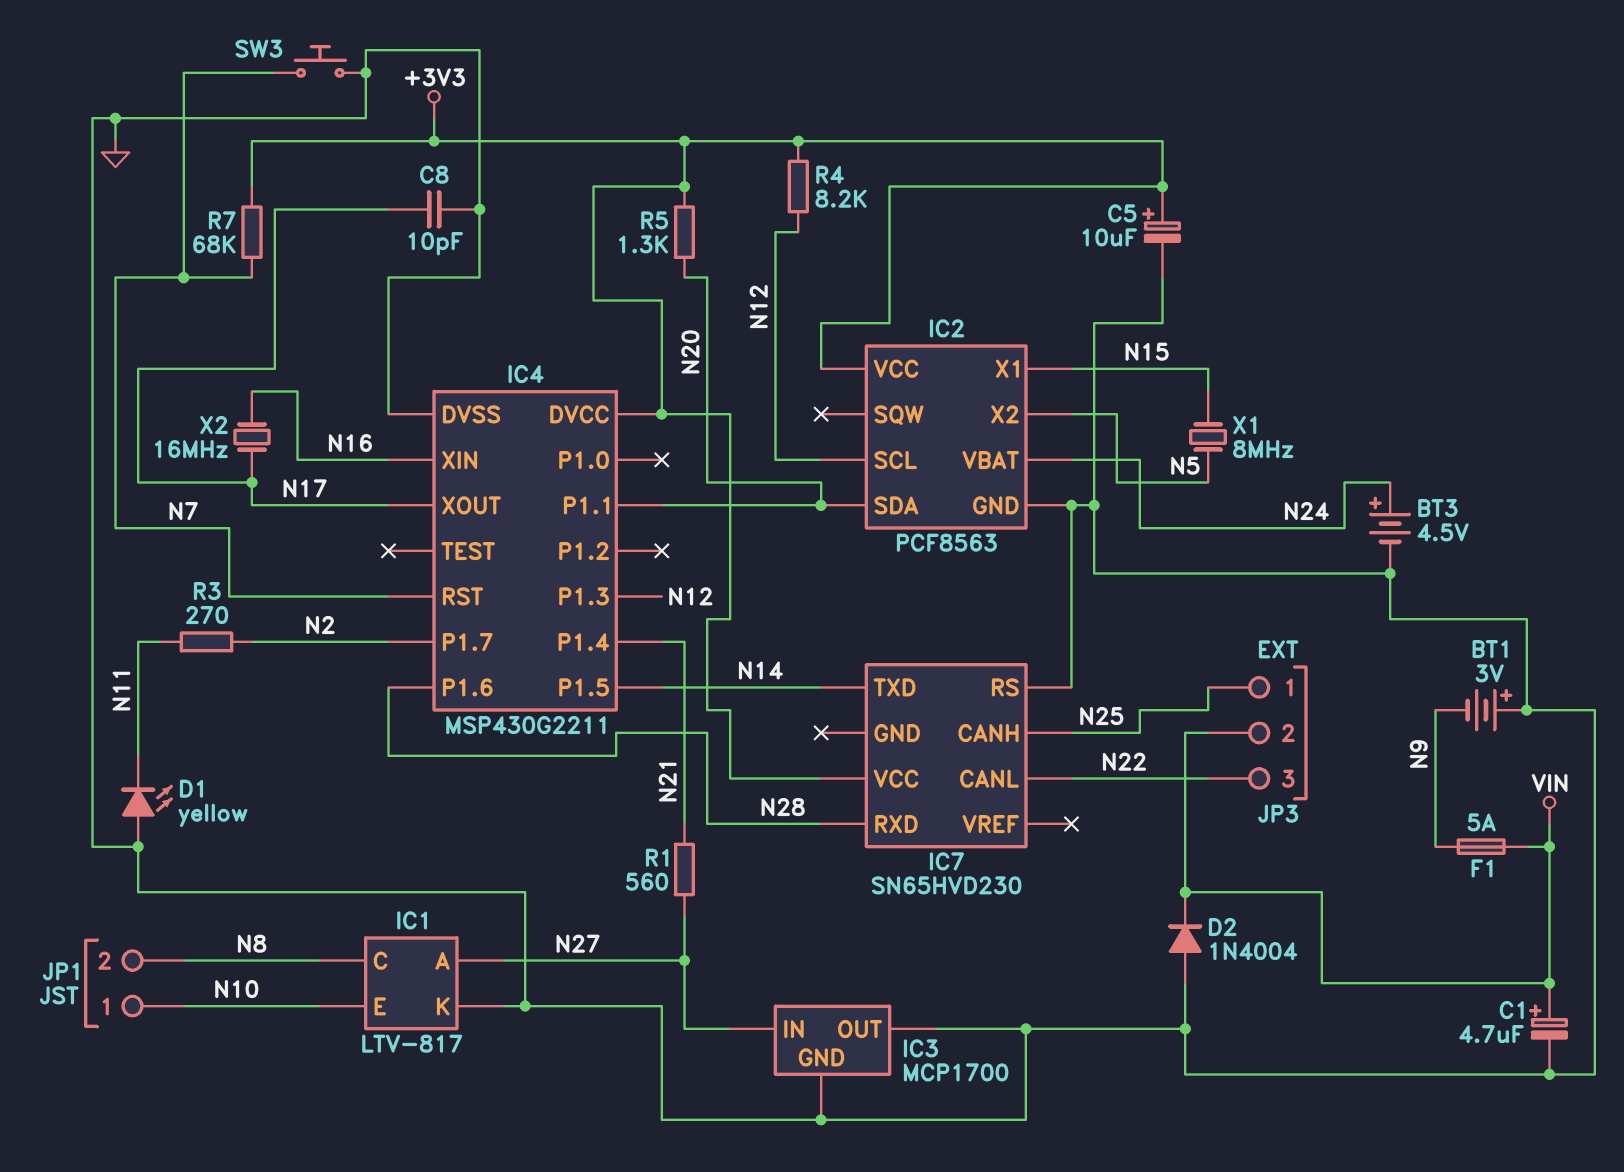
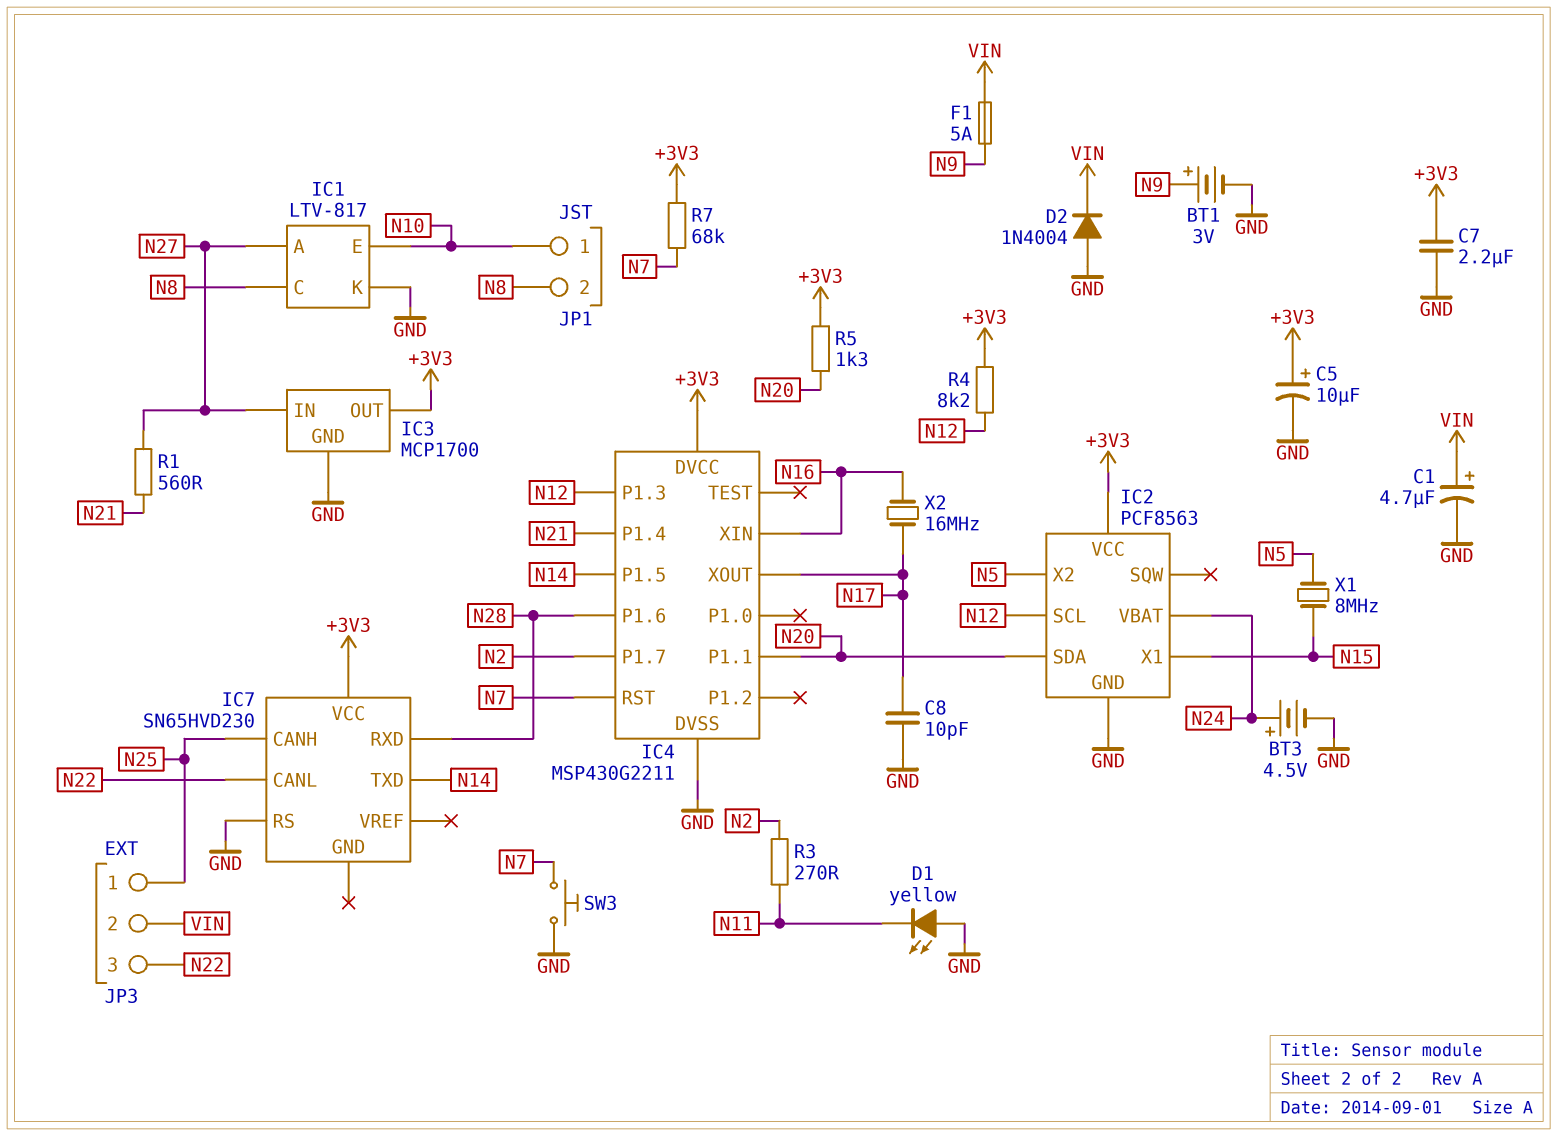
BT1: 3V (plus GND, minus N9) -> 3V (plus N9, minus GND)
C7: none -> 2.2uF (+3V3, GND)
IC3 pin OUT: GND -> +3V3

